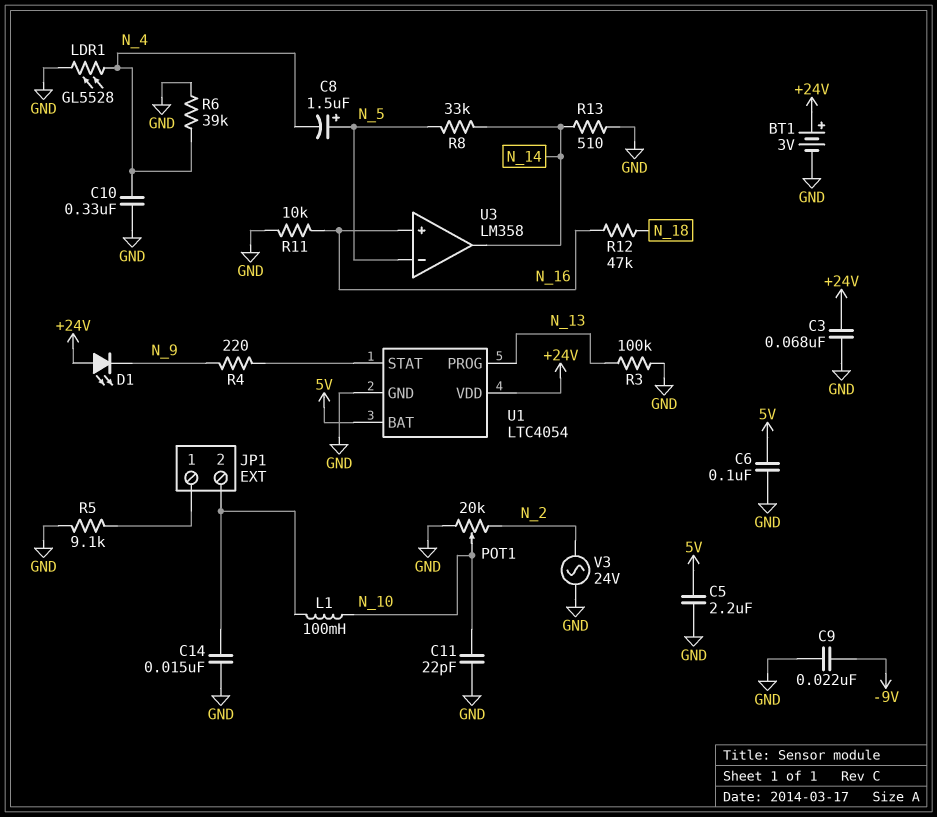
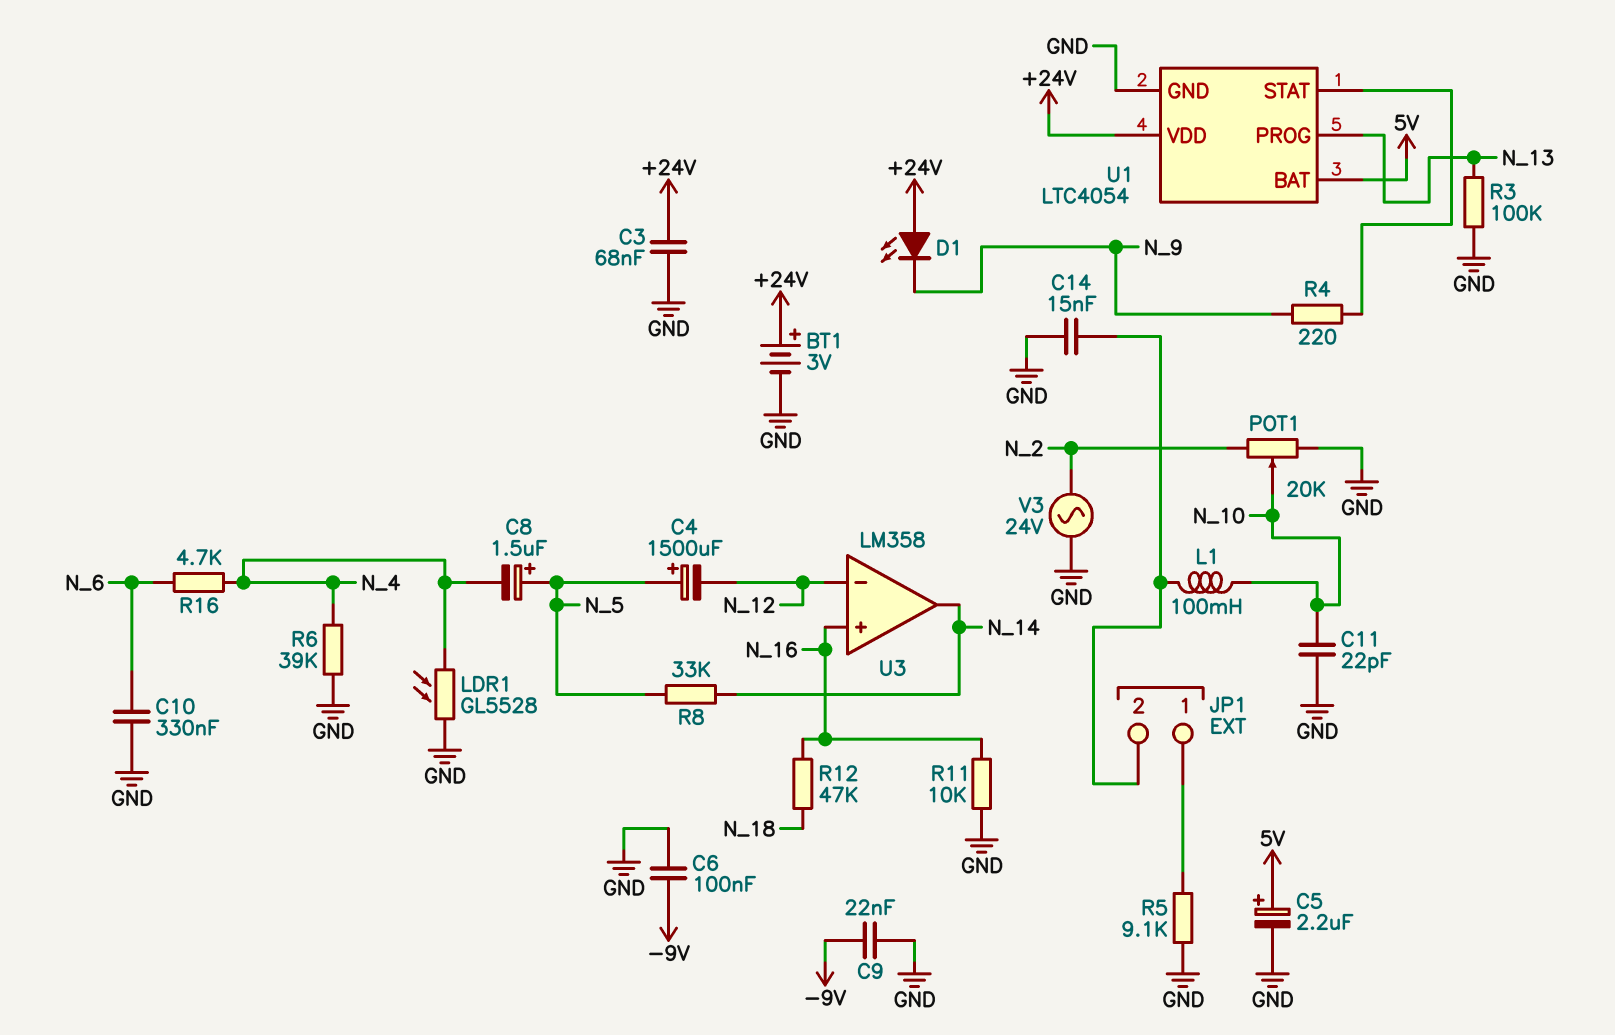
C4: none -> 1500uF (plus N_5, minus N_12)
C5: 2.2uF (5V, GND) -> 2.2uF (plus 5V, minus GND)
C6: 100nF (5V, GND) -> 100nF (-9V, GND)
C10: 330nF (GND, N_4) -> 330nF (GND, N_6)
R13: 510 (GND, N_14) -> none
R16: none -> 4.7k (N_4, N_6)
U3 pin in-: N_5 -> N_12

